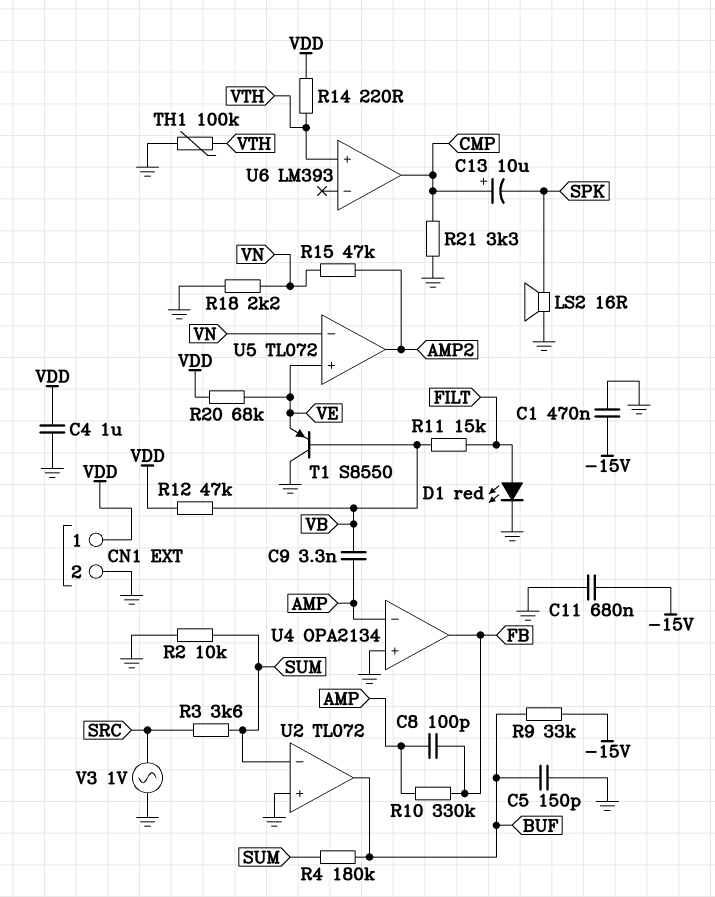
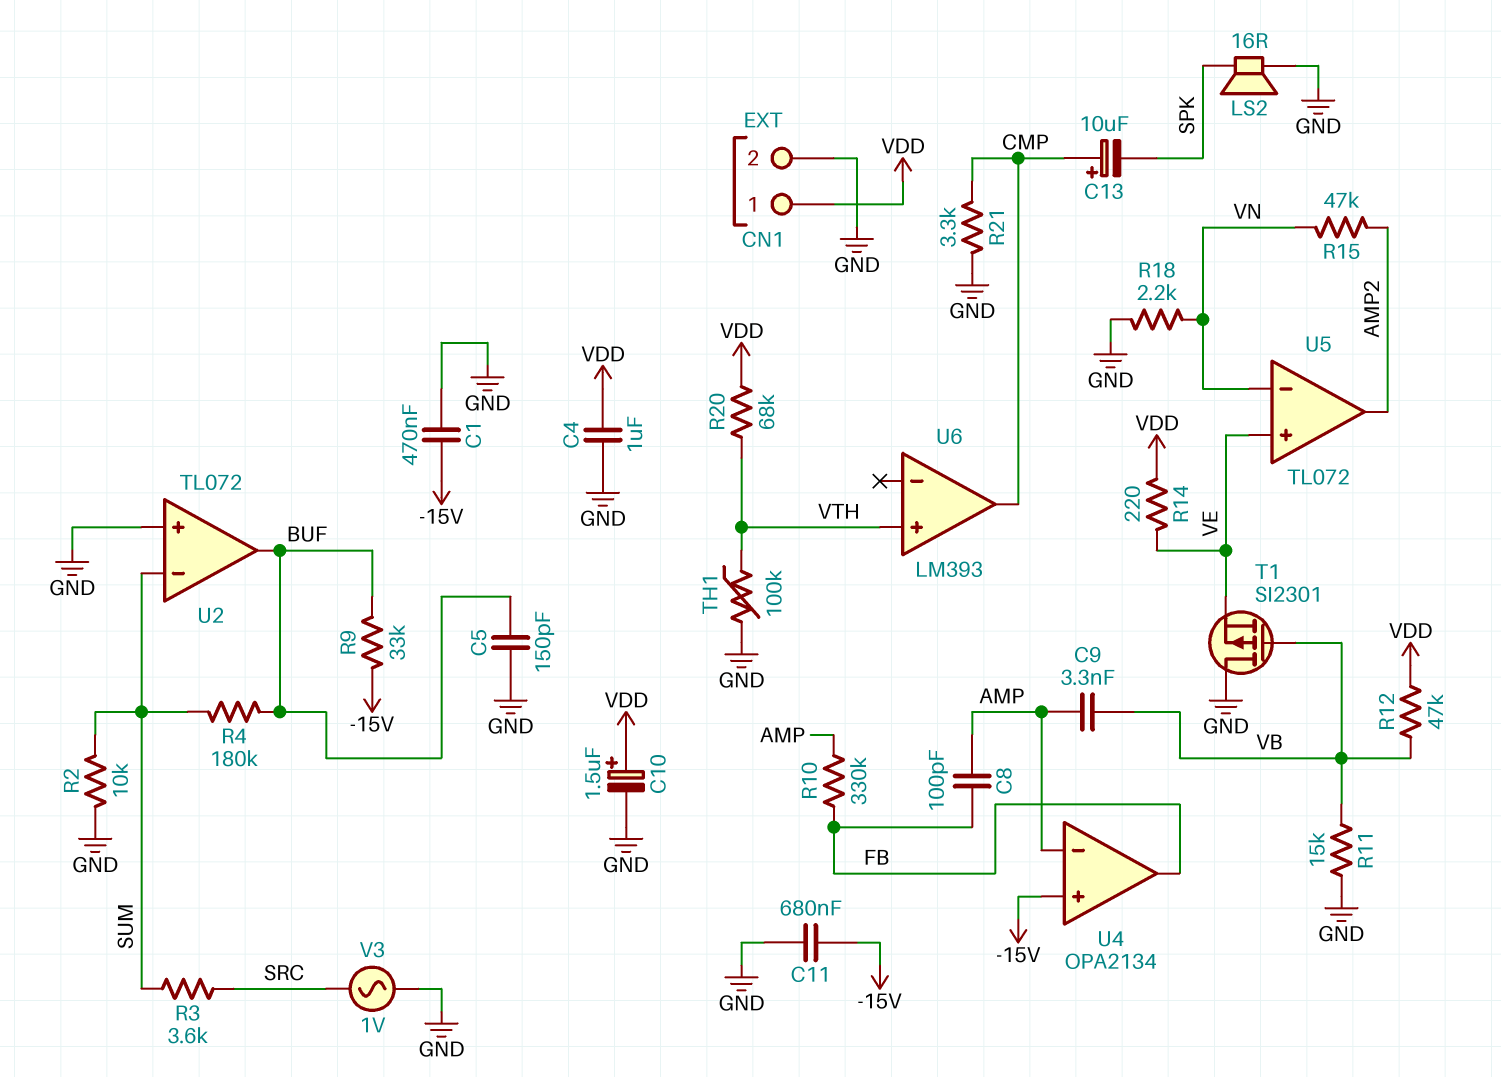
C10: none -> 1.5uF (plus VDD, minus GND)
D1: LED red (A FILT, K GND) -> none
R11: 15k (FILT, VB) -> 15k (GND, VB)
R14: 220 (VDD, VTH) -> 220 (VDD, VE)
R20: 68k (VDD, VE) -> 68k (VDD, VTH)
T1: PNP S8550 (B VB, C GND, E VE) -> PMOS SI2301 (G VB, D GND, S VE)
U4 pin in+: GND -> -15V

